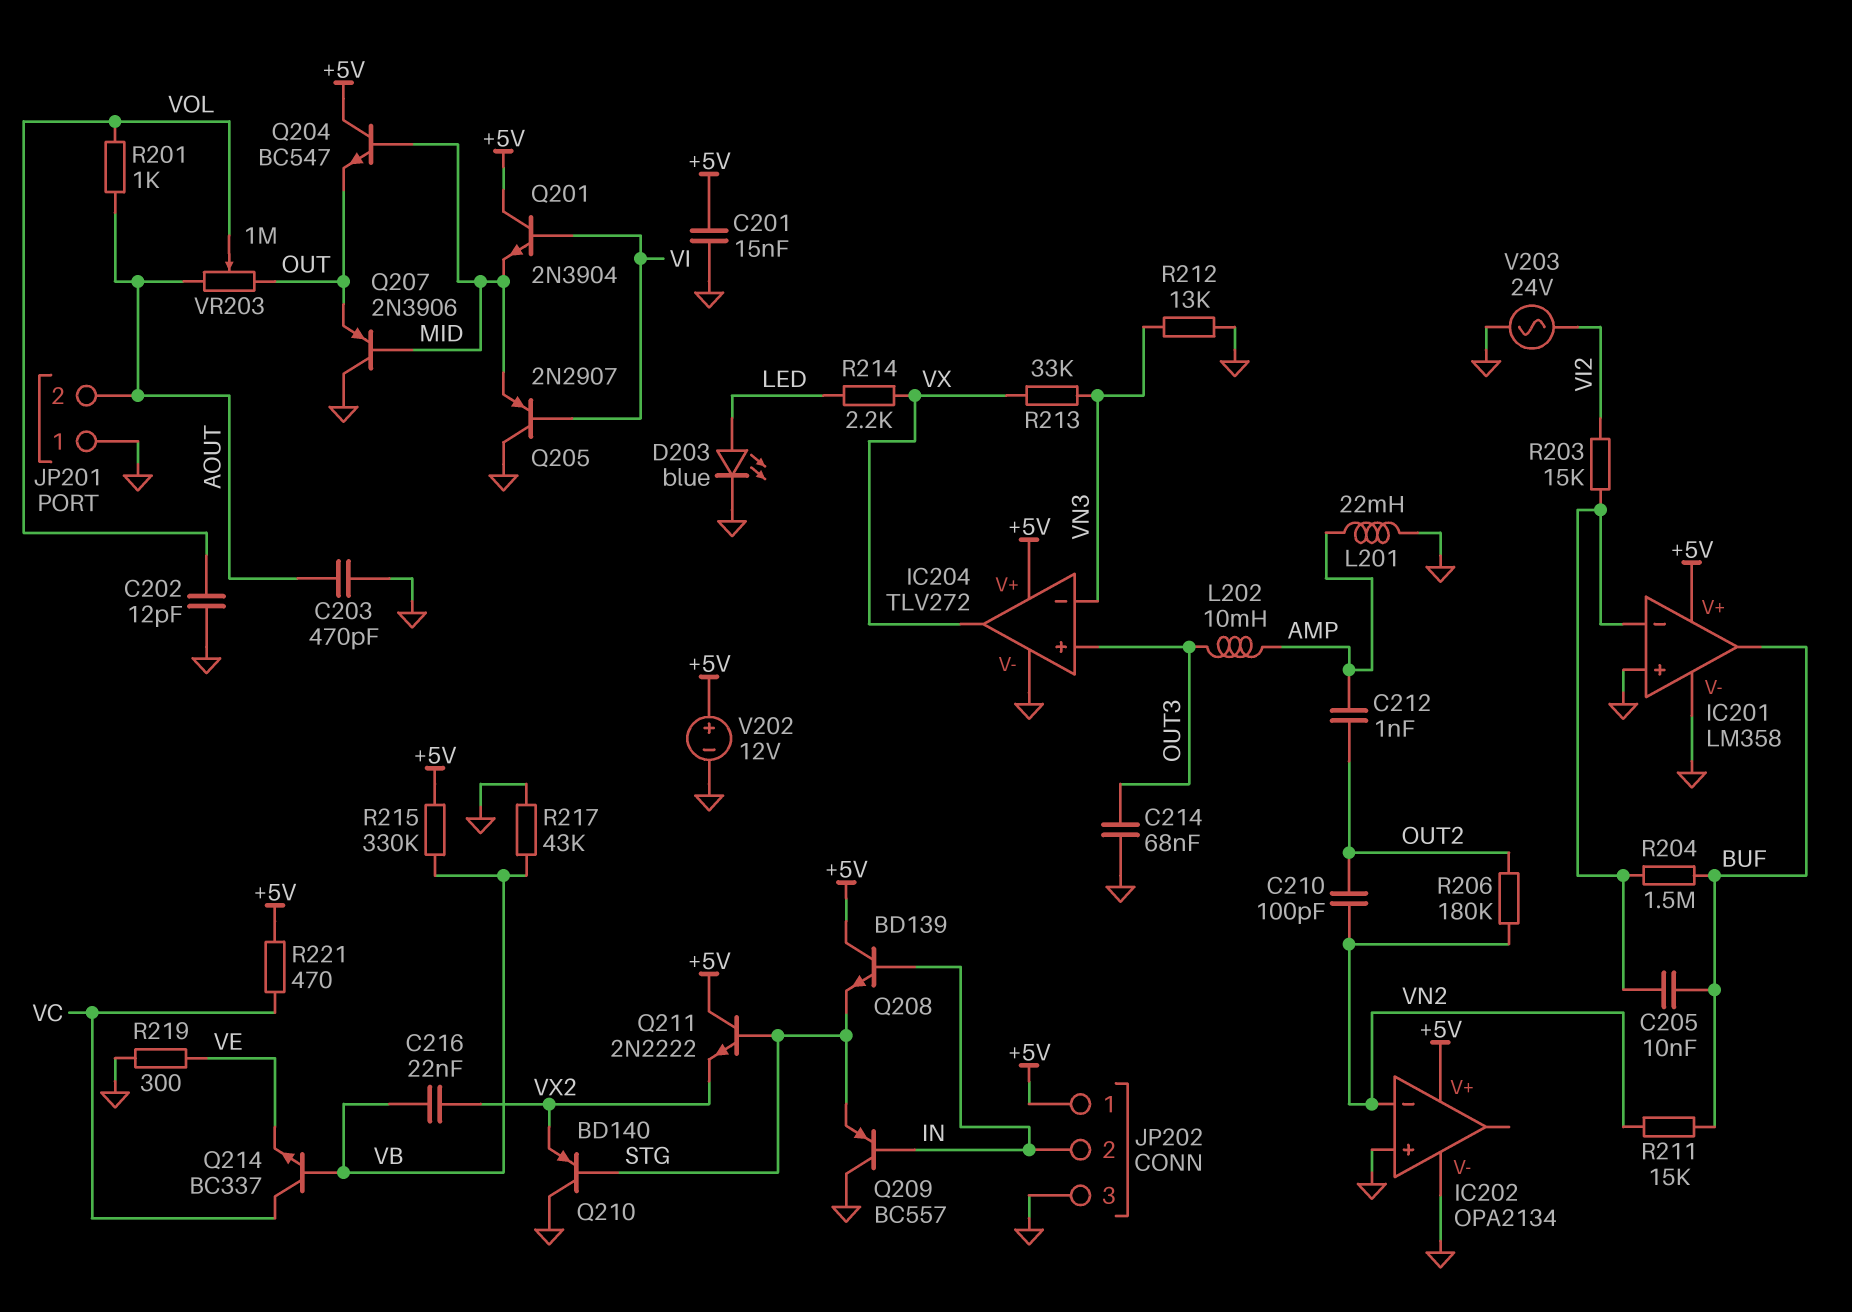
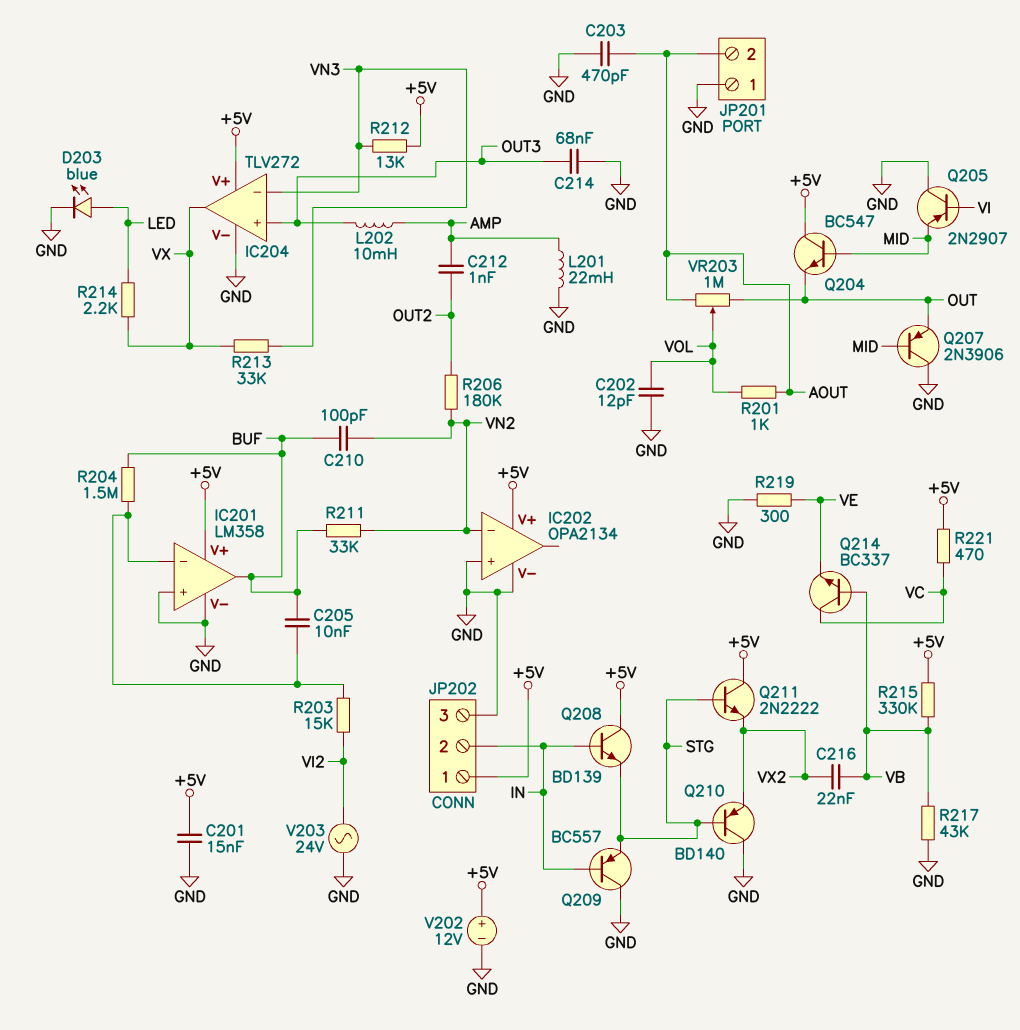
C210: 100pF (OUT2, VN2) -> 100pF (BUF, VN2)
Q201: NPN 2N3904 (B VI, C +5V, E MID) -> none
R211: 15k (BUF, VN2) -> 33k (BUF, VN2)
R212: 13k (GND, VN3) -> 13k (+5V, VN3)

